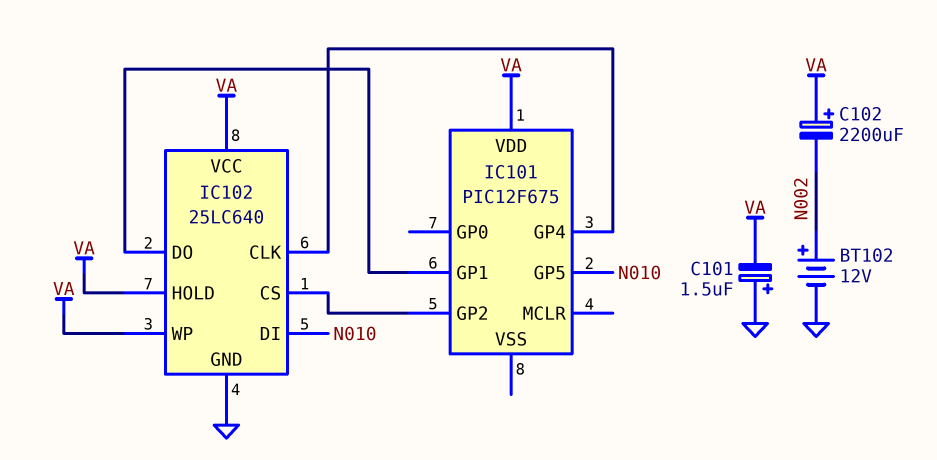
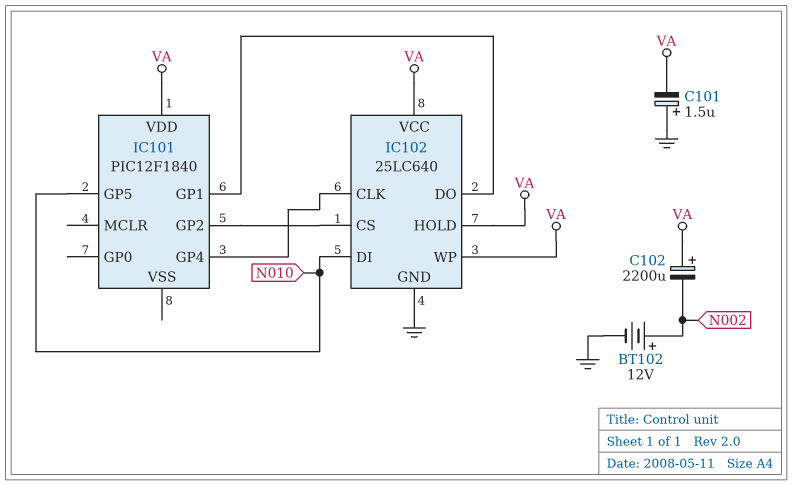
IC101: PIC12F675 -> PIC12F1840

